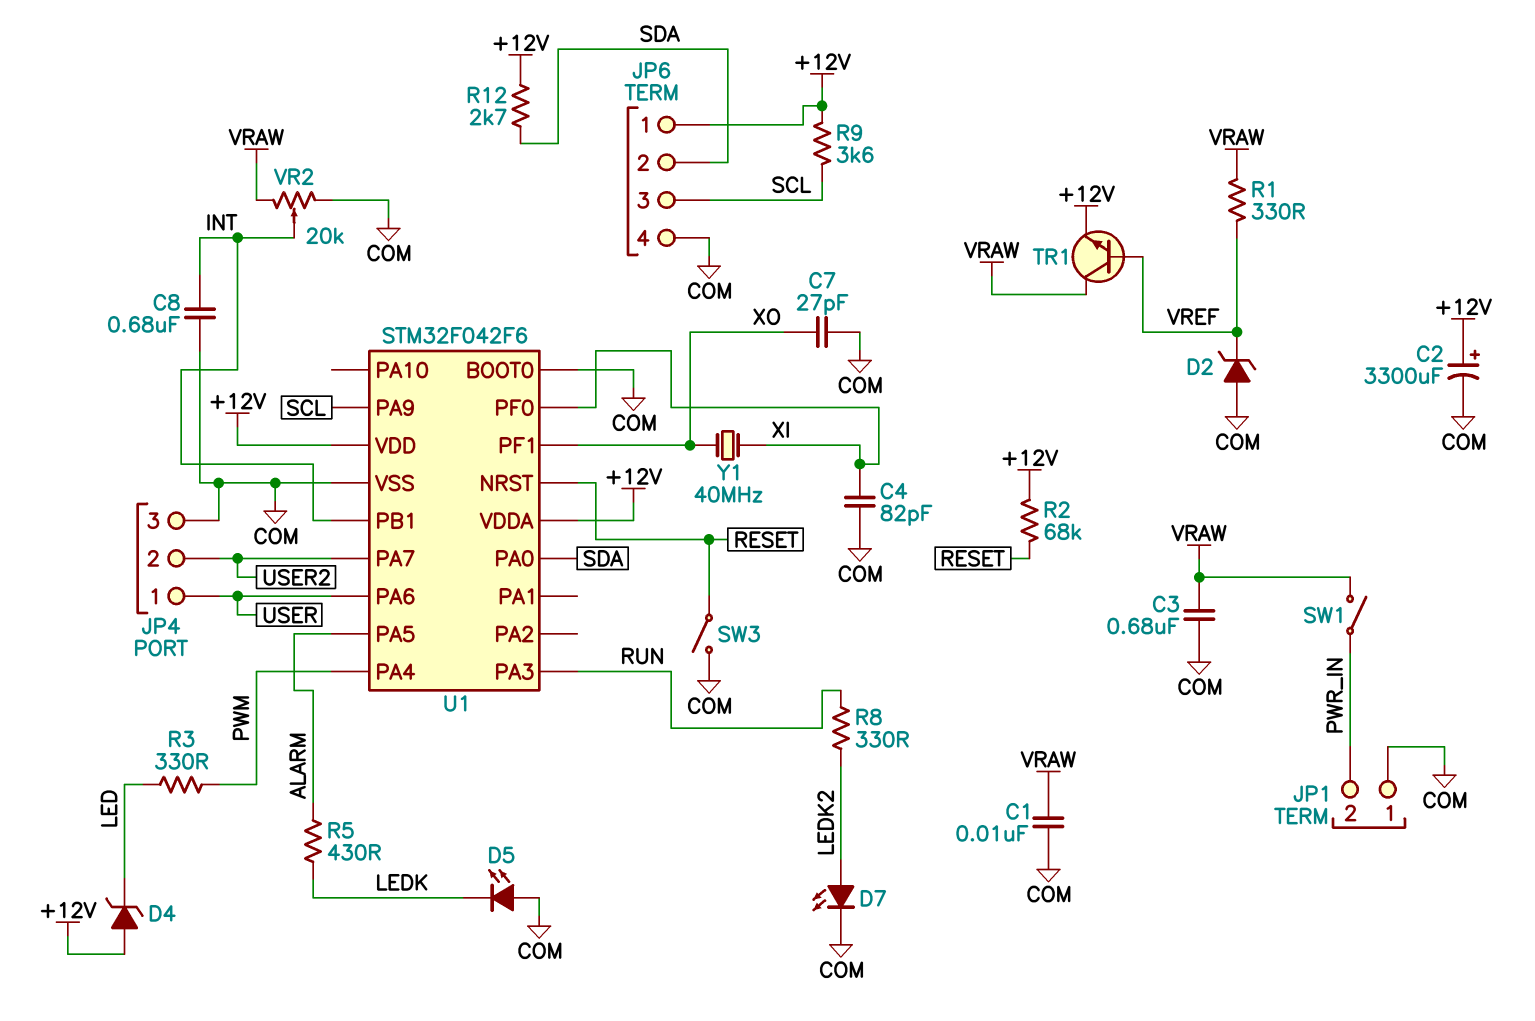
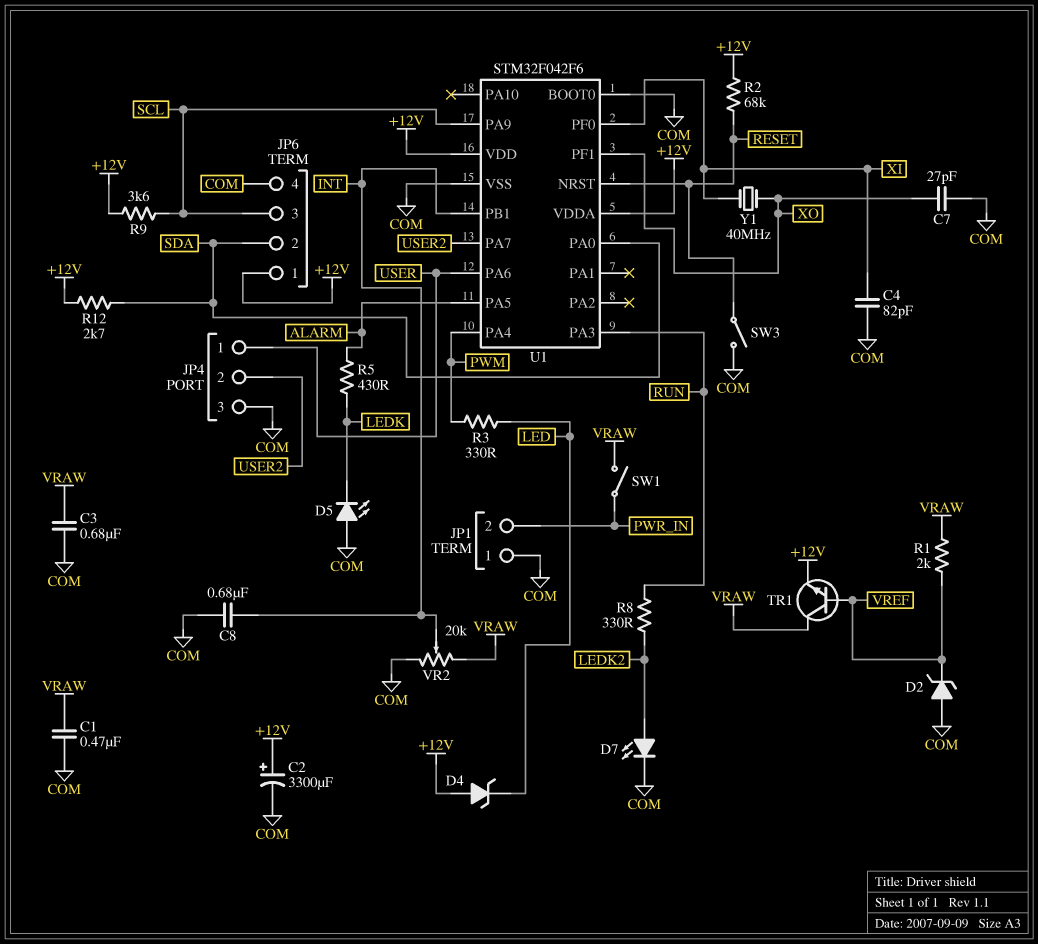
C1: 10nF (COM, VRAW) -> 470nF (COM, VRAW)
R1: 330 (VRAW, VREF) -> 2k (VRAW, VREF)

